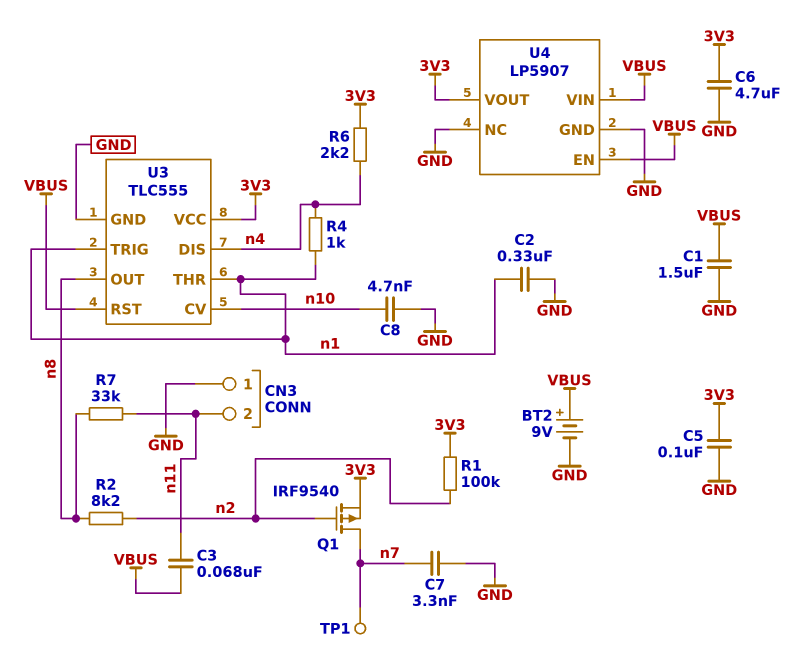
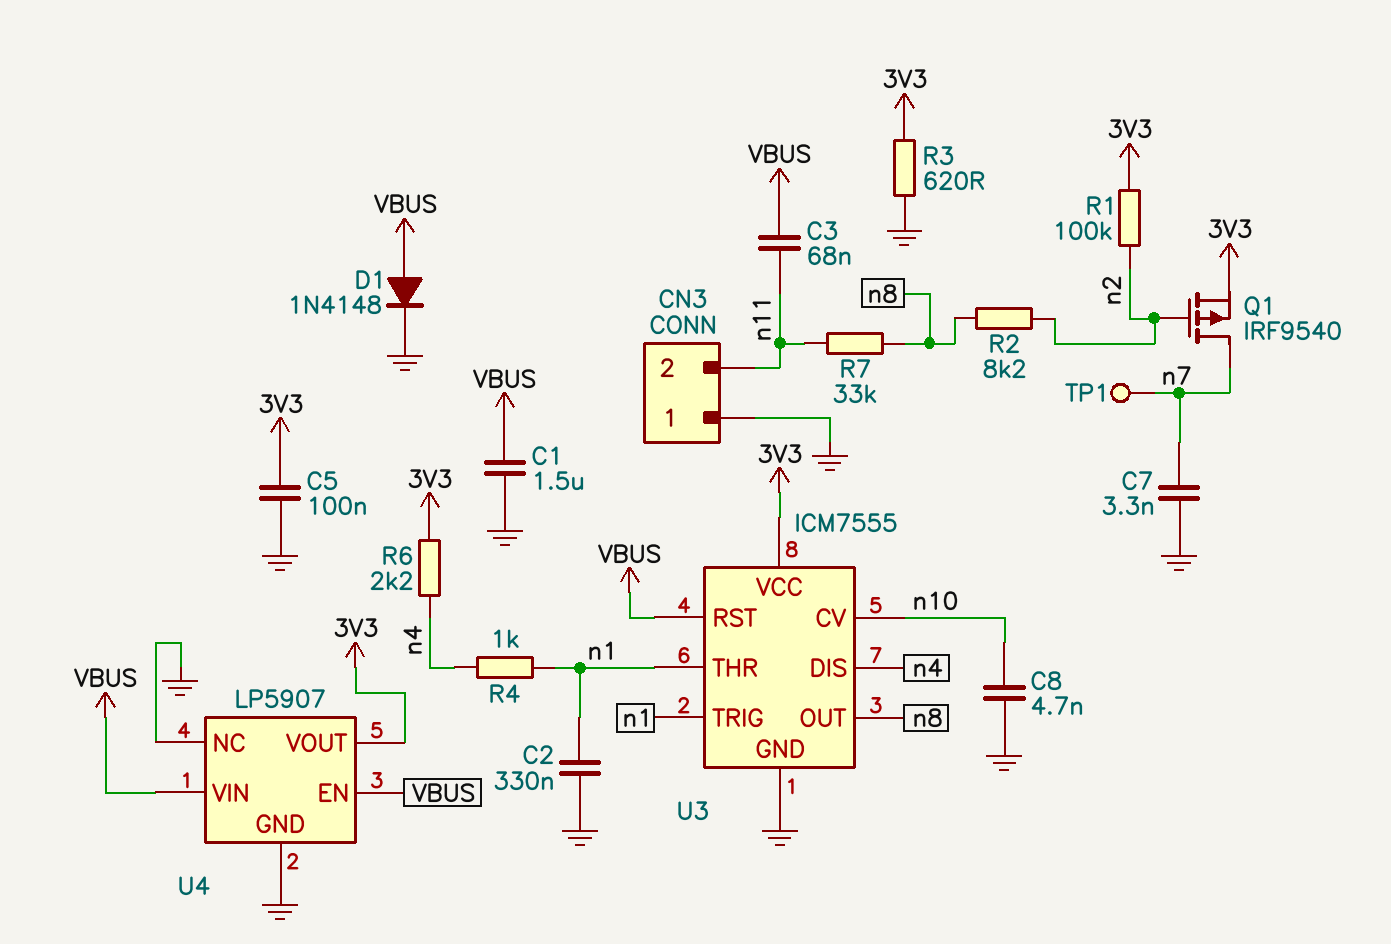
BT2: 9V (plus VBUS, minus GND) -> none
C6: 4.7uF (3V3, GND) -> none
D1: none -> diode 1N4148 (A VBUS, K GND)
R3: none -> 620 (3V3, GND)
U3: TLC555 -> ICM7555

